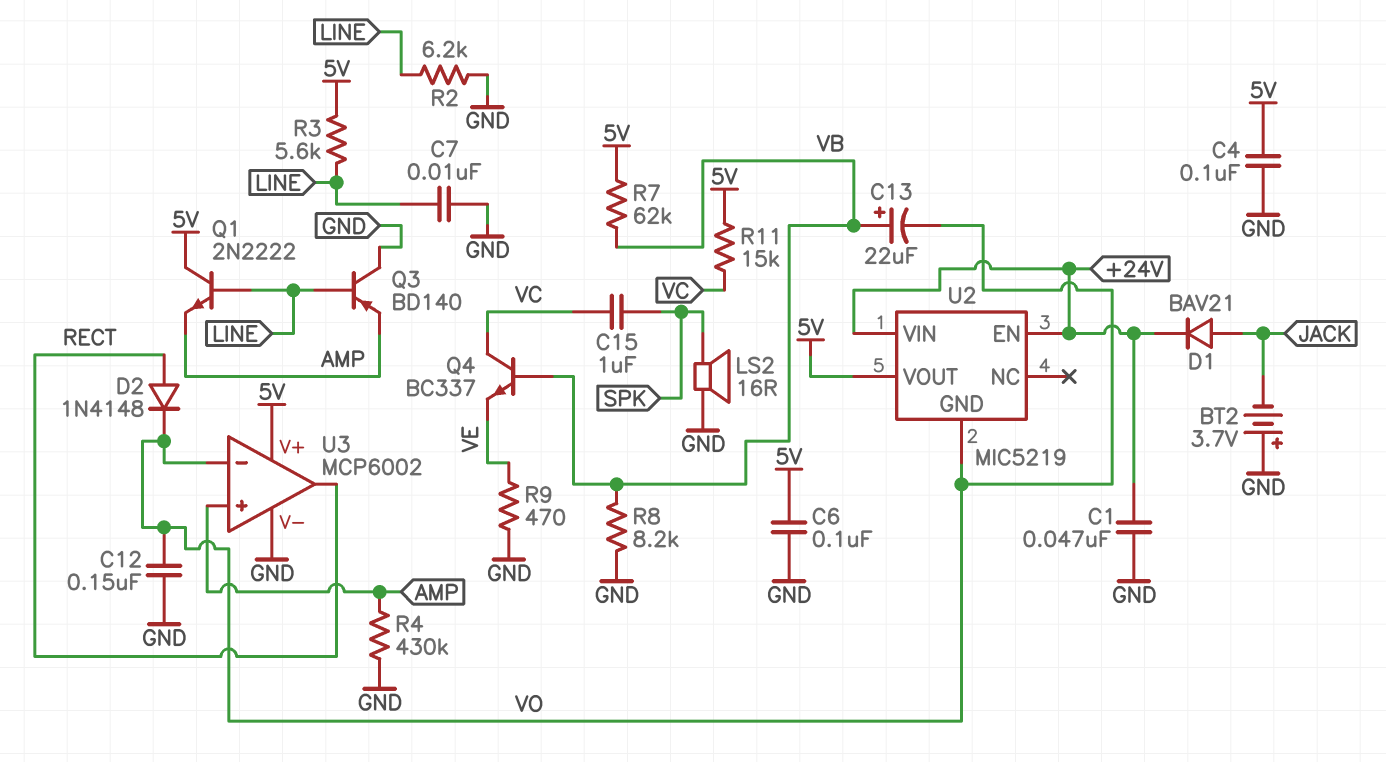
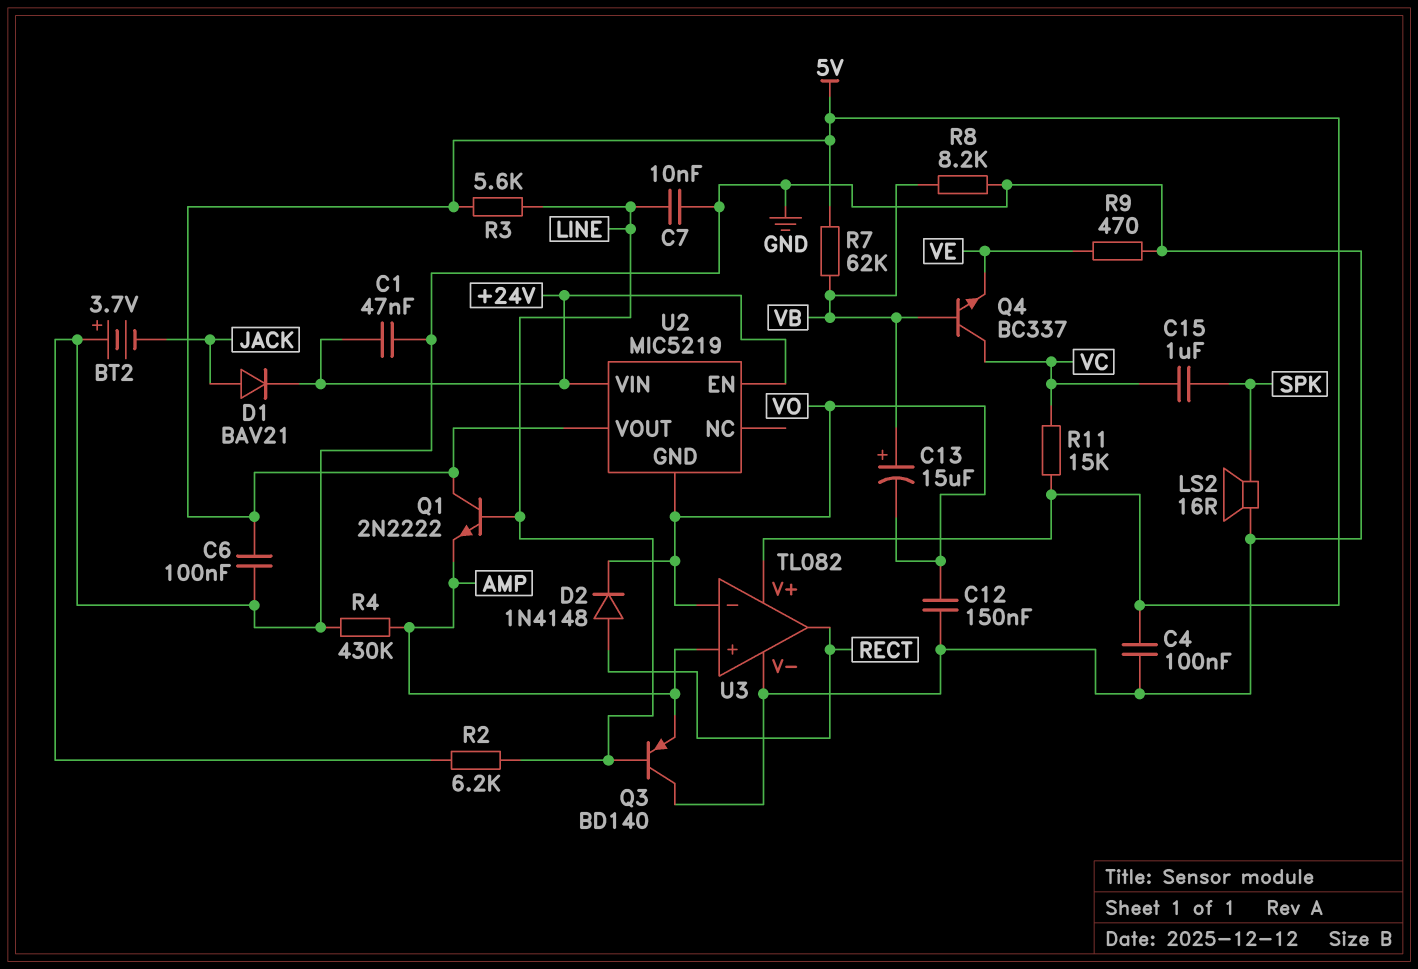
C13: 22uF (plus VB, minus VO) -> 15uF (plus VB, minus VO)
U3: MCP6002 -> TL082

